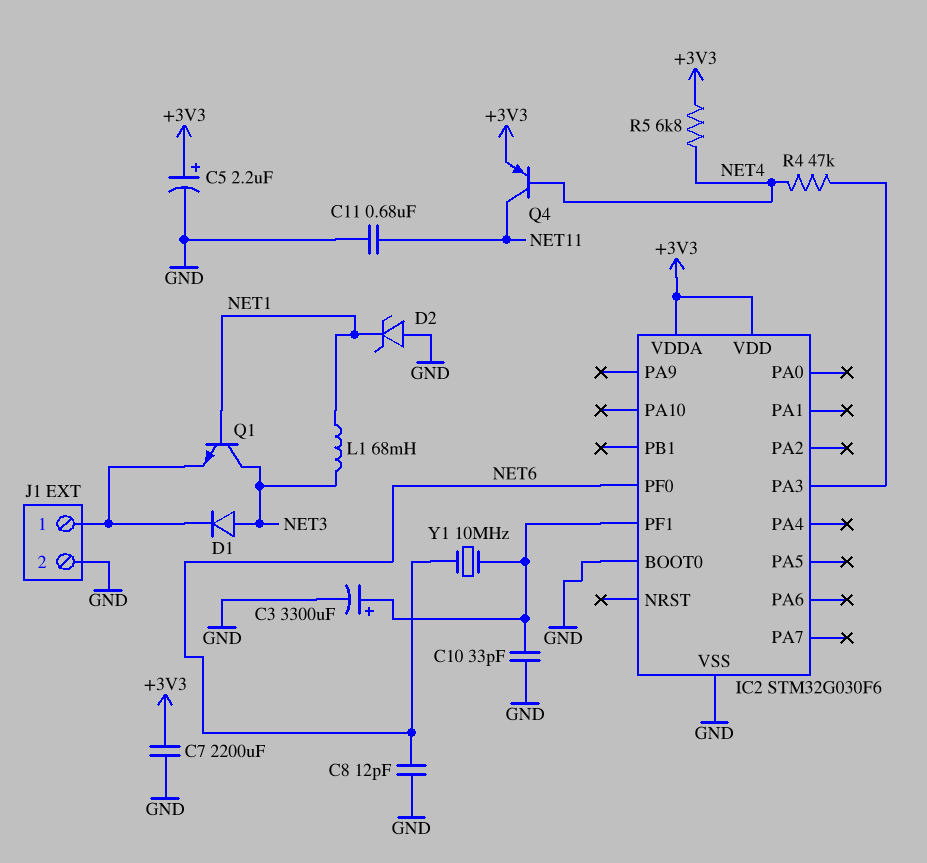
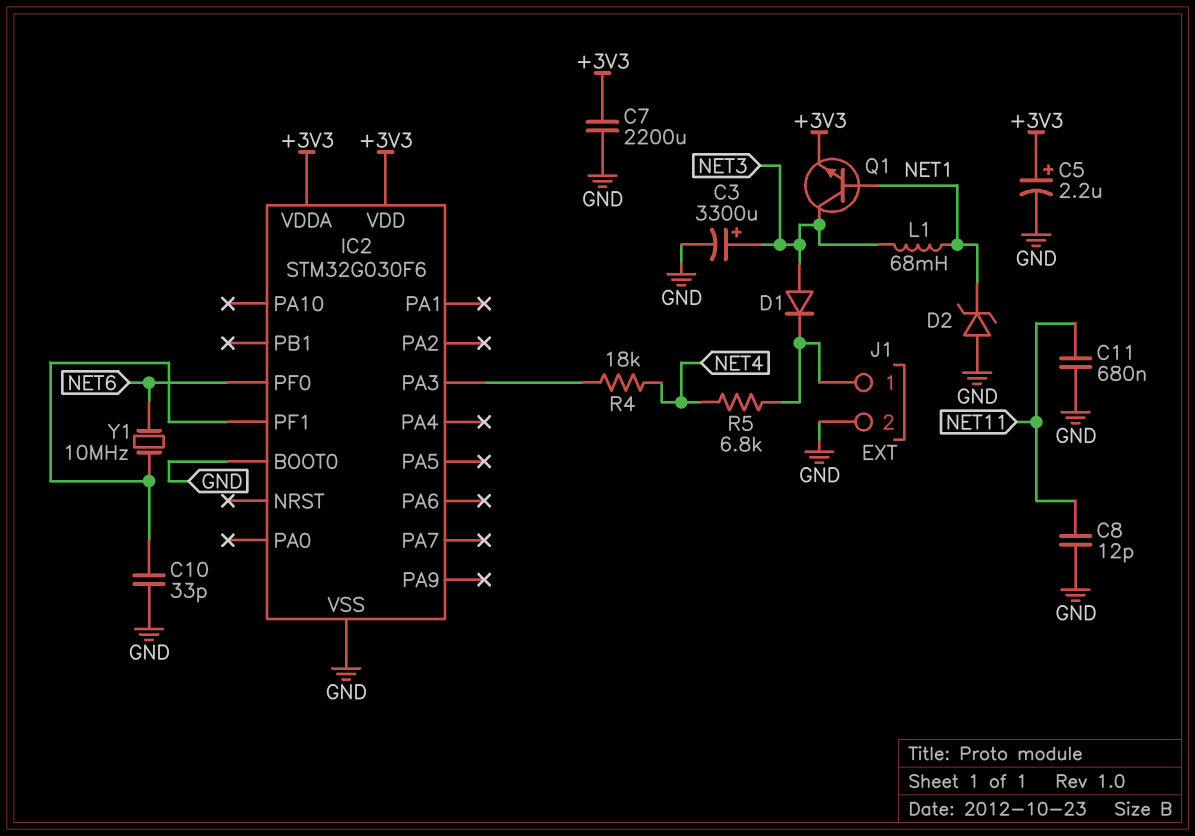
C3: 3300uF (plus IC2/PF1, minus GND) -> 3300uF (plus NET3, minus GND)
C8: 12pF (GND, NET6) -> 12pF (GND, NET11)
Q1: NPN (B NET1, C NET3, E J1/1) -> NPN (B NET1, C NET3, E +3V3)
Q4: PNP (B NET4, C NET11, E +3V3) -> none
R4: 47k (IC2/PA3, NET4) -> 18k (IC2/PA3, NET4)
R5: 6.8k (+3V3, NET4) -> 6.8k (J1/1, NET4)

